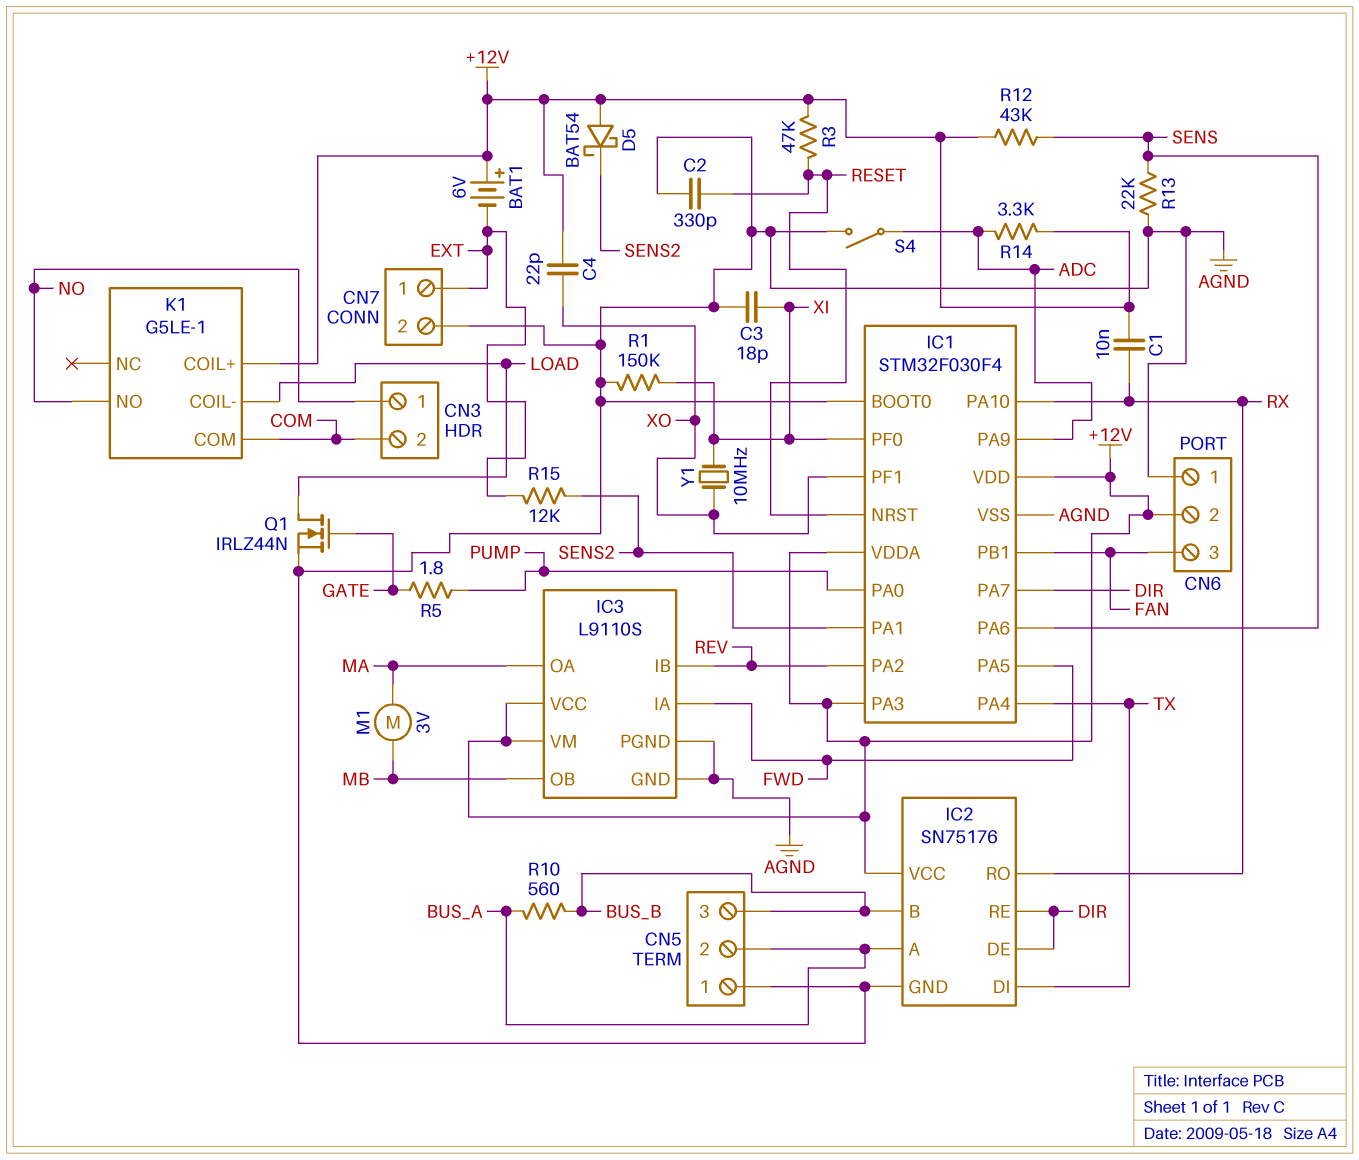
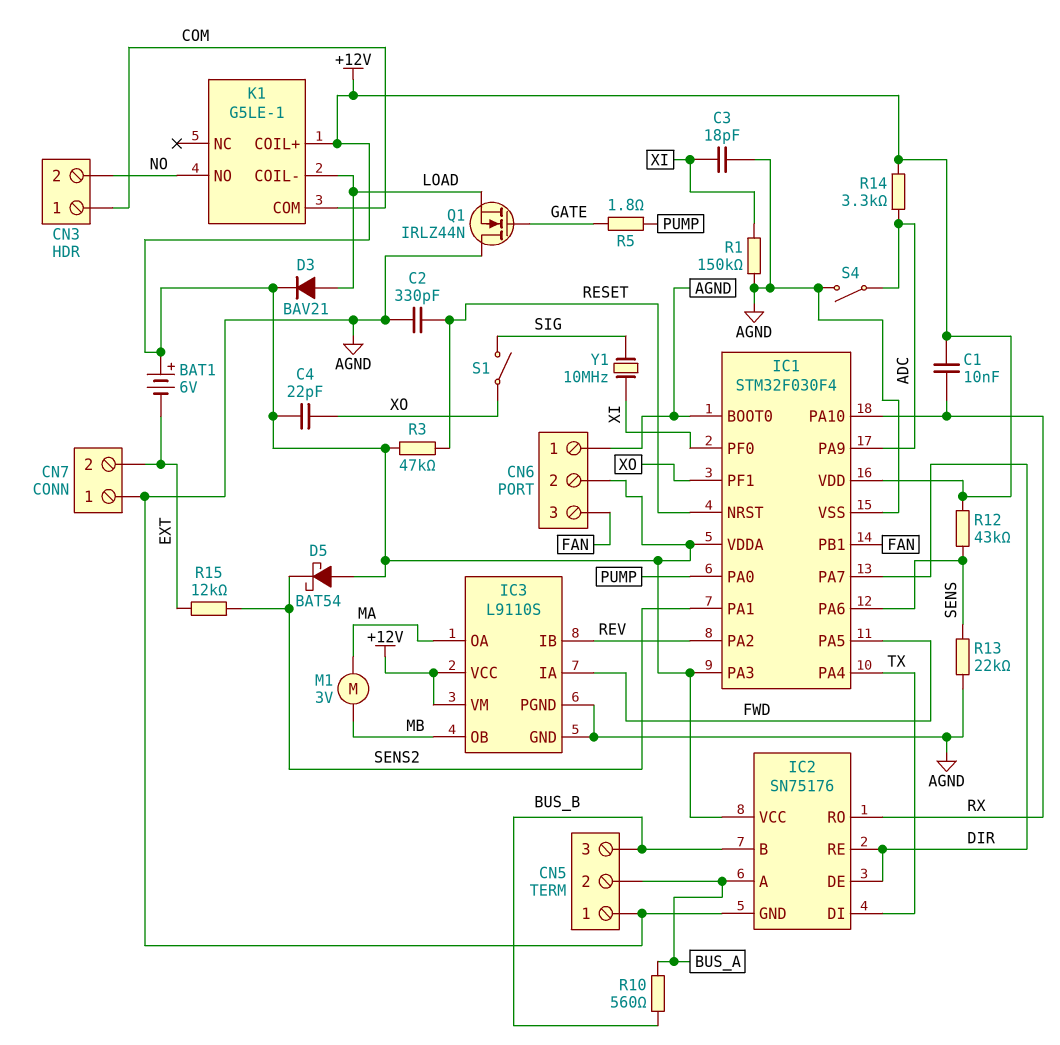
CN3 pin 1: NO -> COM
CN3 pin 2: COM -> NO
CN7 pin 1: EXT -> AGND
CN7 pin 2: AGND -> EXT
D3: none -> diode BAV21 (A LOAD, K +12V)
Q1: NMOS IRLZ44N (G GATE, D LOAD, S AGND) -> NMOS IRLZ44N (G GATE, D AGND, S LOAD)
S1: none -> switch (SIG, XO)
Y1: 10MHz (XI, XO) -> 10MHz (SIG, XI)

